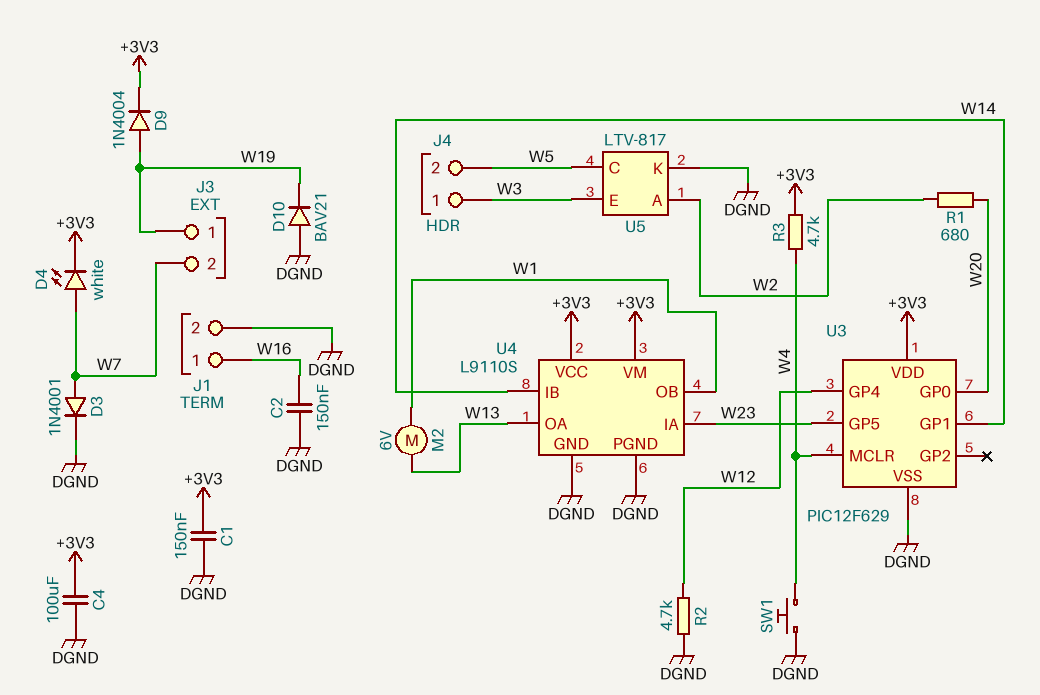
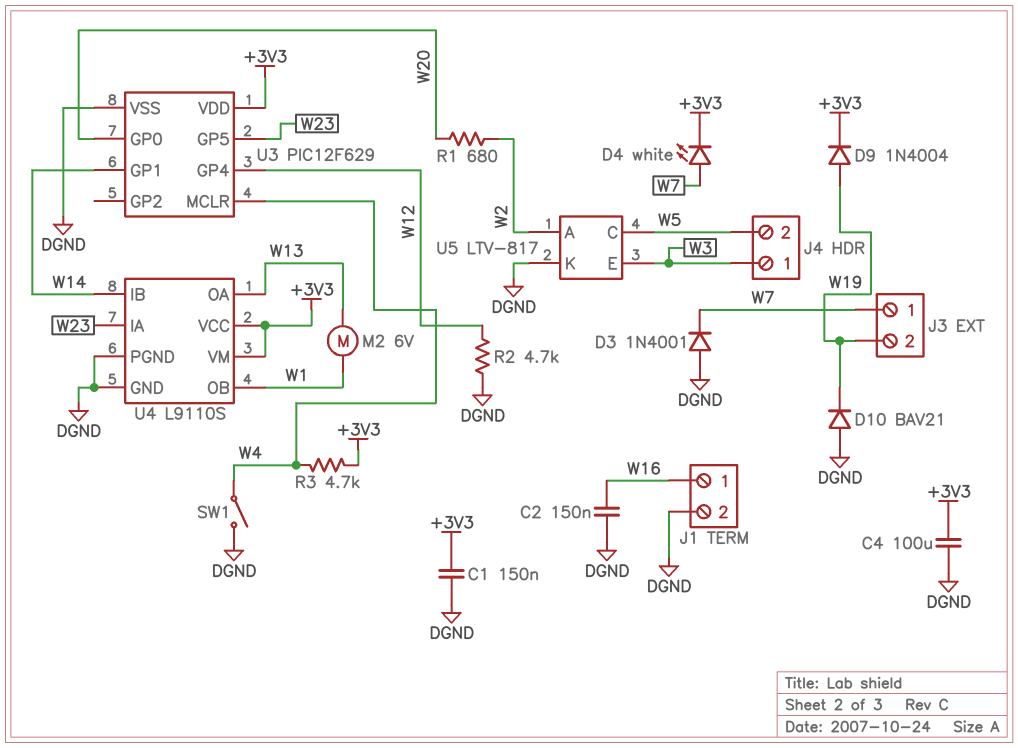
D3: diode 1N4001 (A W7, K DGND) -> diode 1N4001 (A DGND, K W7)
J3 pin 1: W19 -> W7
J3 pin 2: W7 -> W19
SW1: button (DGND, W4) -> switch (DGND, W4)

